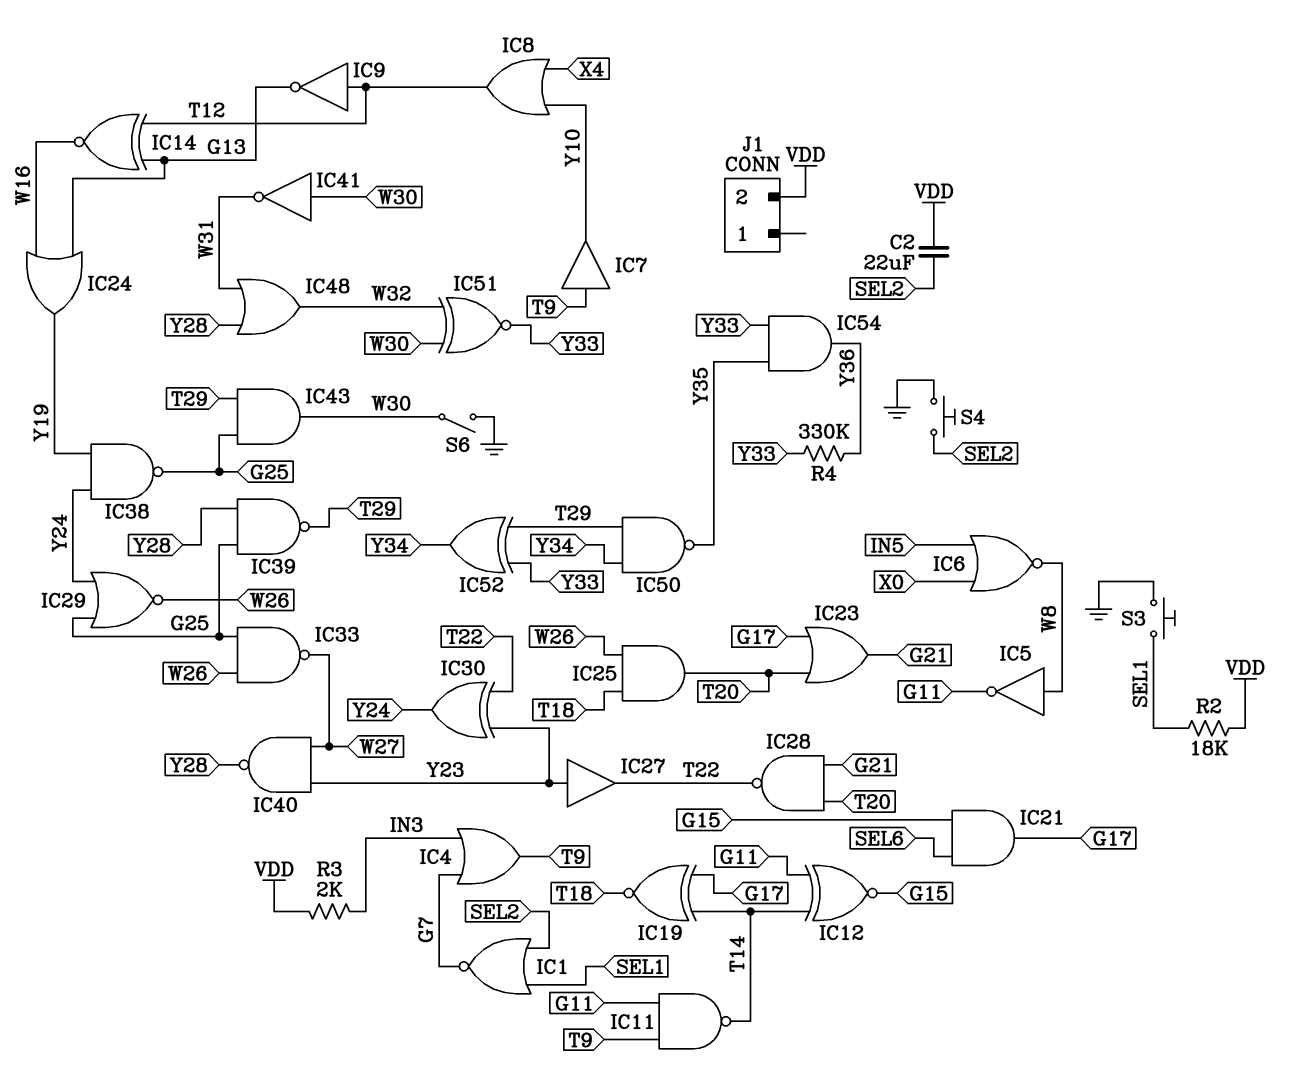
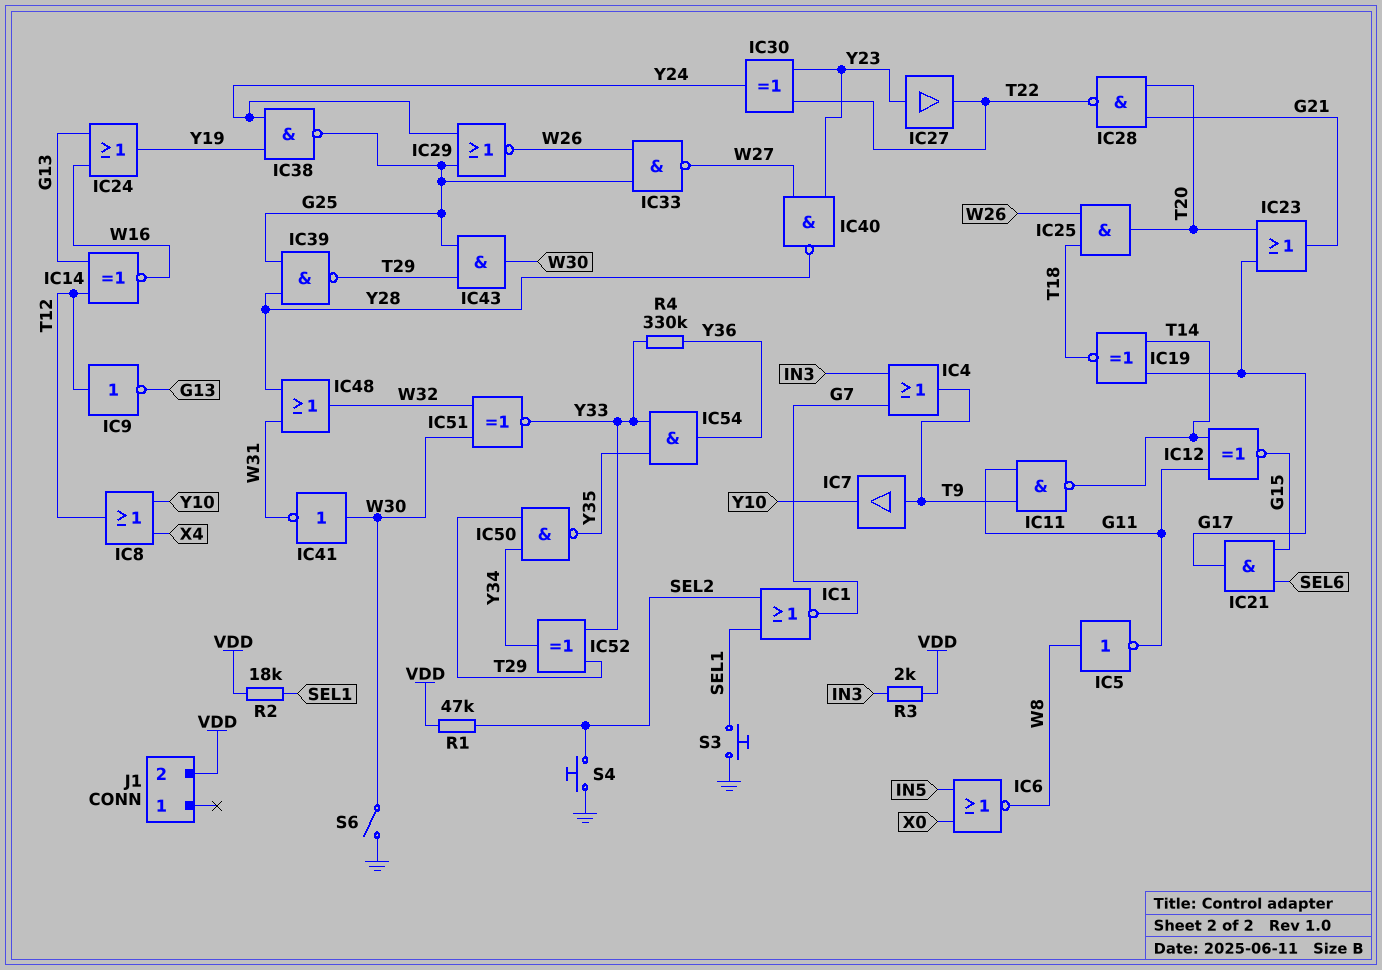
C2: 22uF (SEL2, VDD) -> none
R1: none -> 47k (SEL2, VDD)

